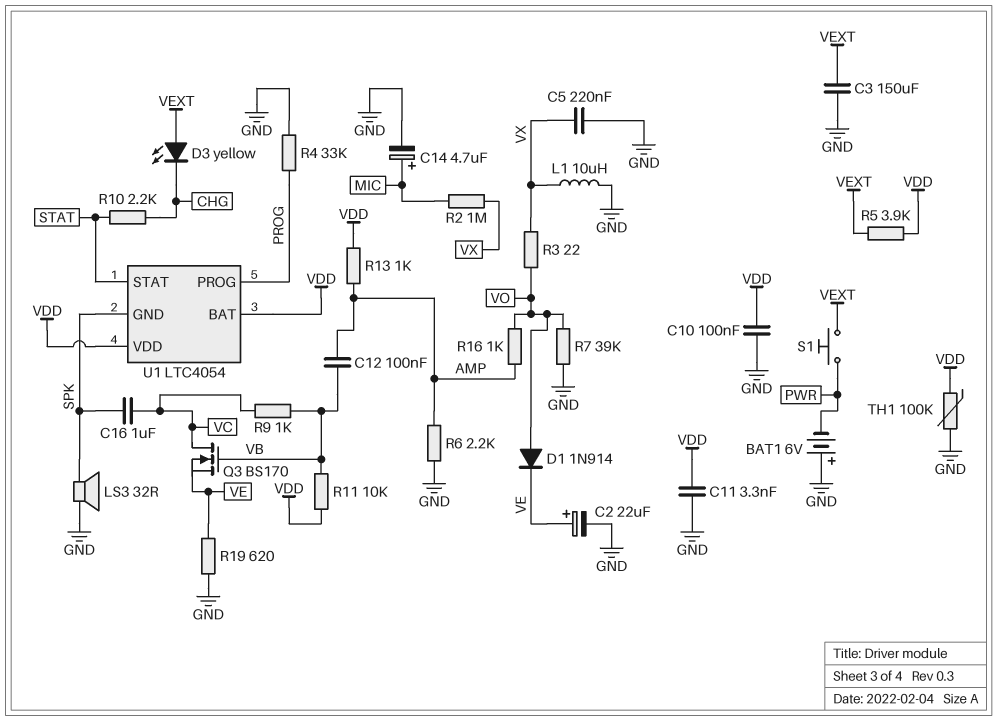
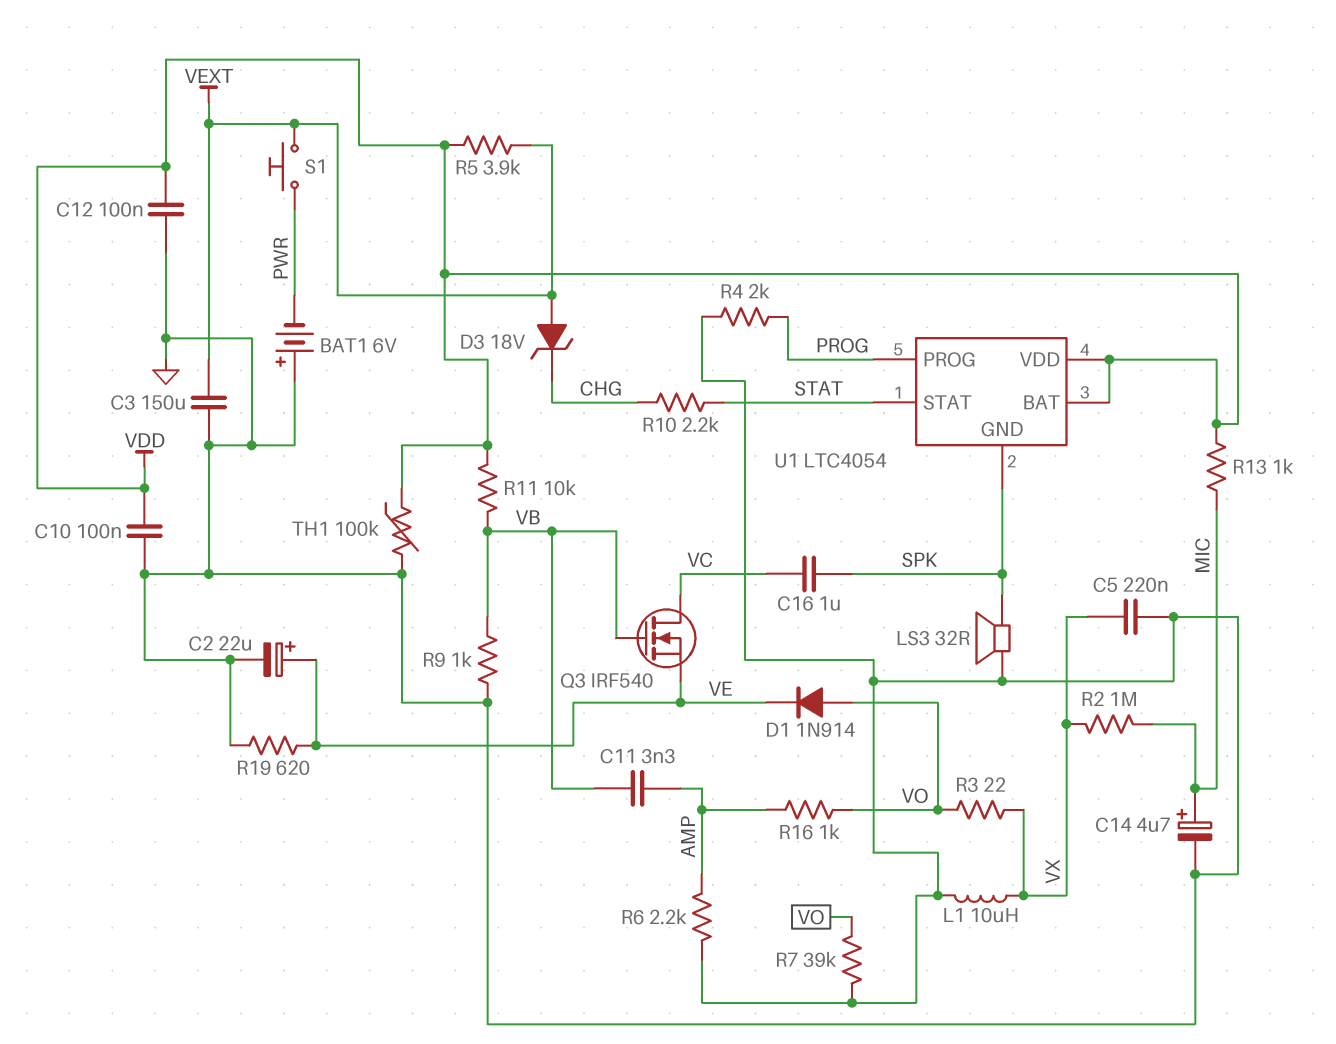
C11: 3.3nF (GND, VDD) -> 3.3nF (AMP, VB)
C12: 100nF (AMP, VB) -> 100nF (GND, VDD)
D3: LED yellow (A VEXT, K CHG) -> zener 18V (A VEXT, K CHG)
Q3: NMOS BS170 (G VB, D VC, S VE) -> NMOS IRF540 (G VB, D VC, S VE)
R4: 33k (GND, PROG) -> 2k (GND, PROG)
R9: 1k (VB, VC) -> 1k (GND, VB)
R13: 1k (AMP, VDD) -> 1k (MIC, VDD)

